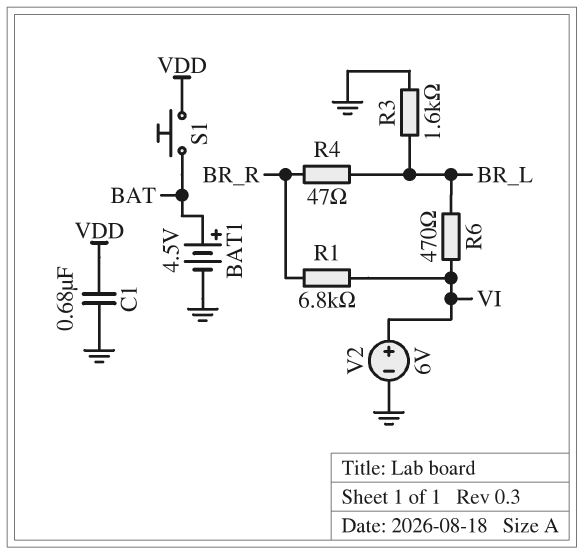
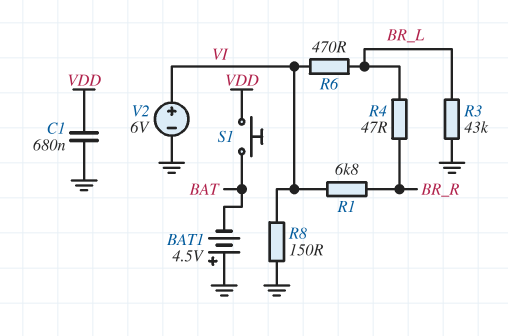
BAT1: 4.5V (plus BAT, minus GND) -> 4.5V (plus GND, minus BAT)
R3: 1.6k (BR_L, GND) -> 43k (BR_L, GND)
R8: none -> 150 (GND, VI)

